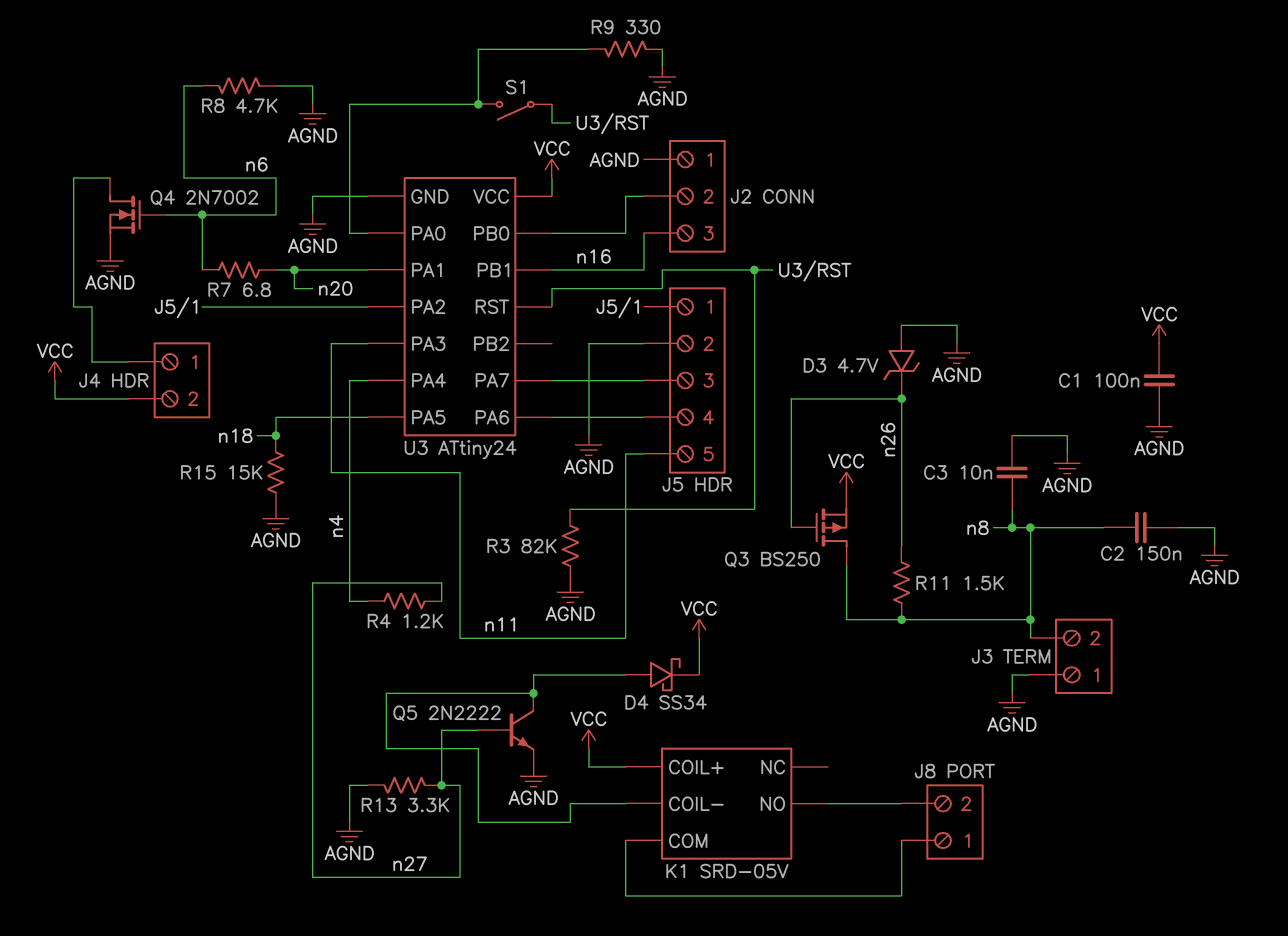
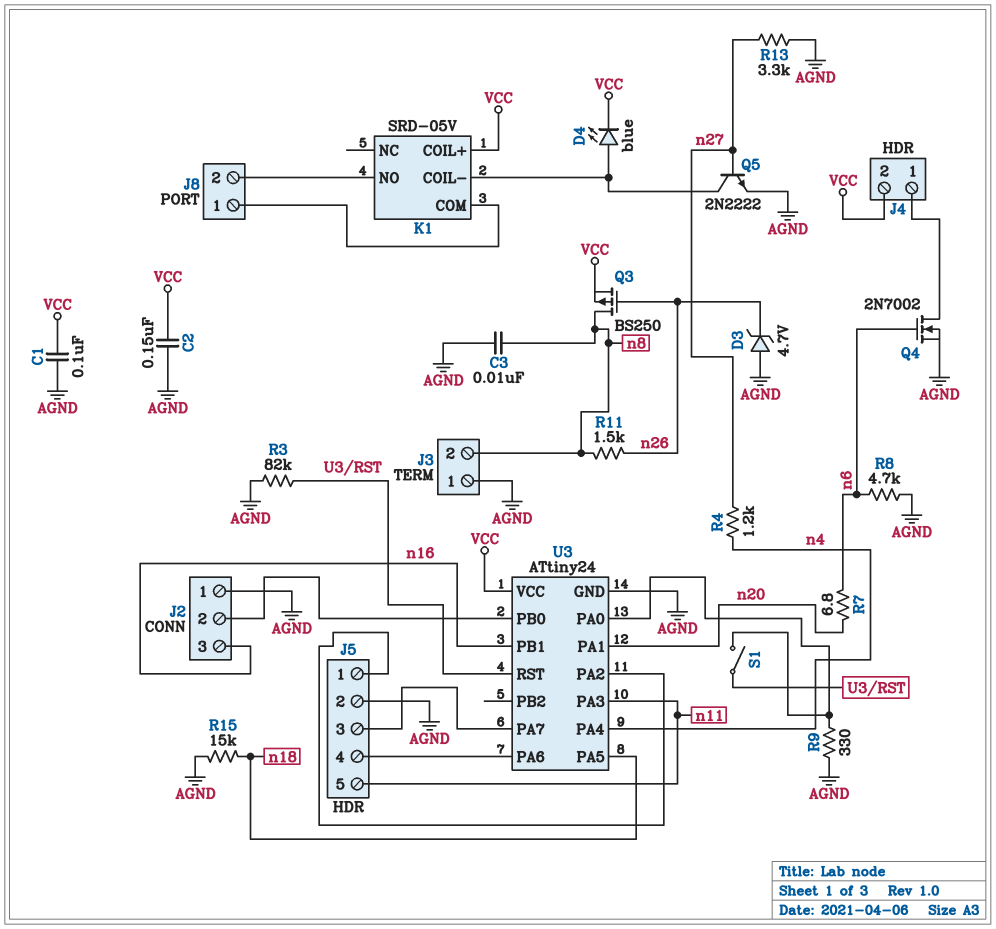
C2: 150nF (AGND, n8) -> 150nF (AGND, VCC)
D4: schottky SS34 (A K1/COIL-, K VCC) -> LED blue (A K1/COIL-, K VCC)

